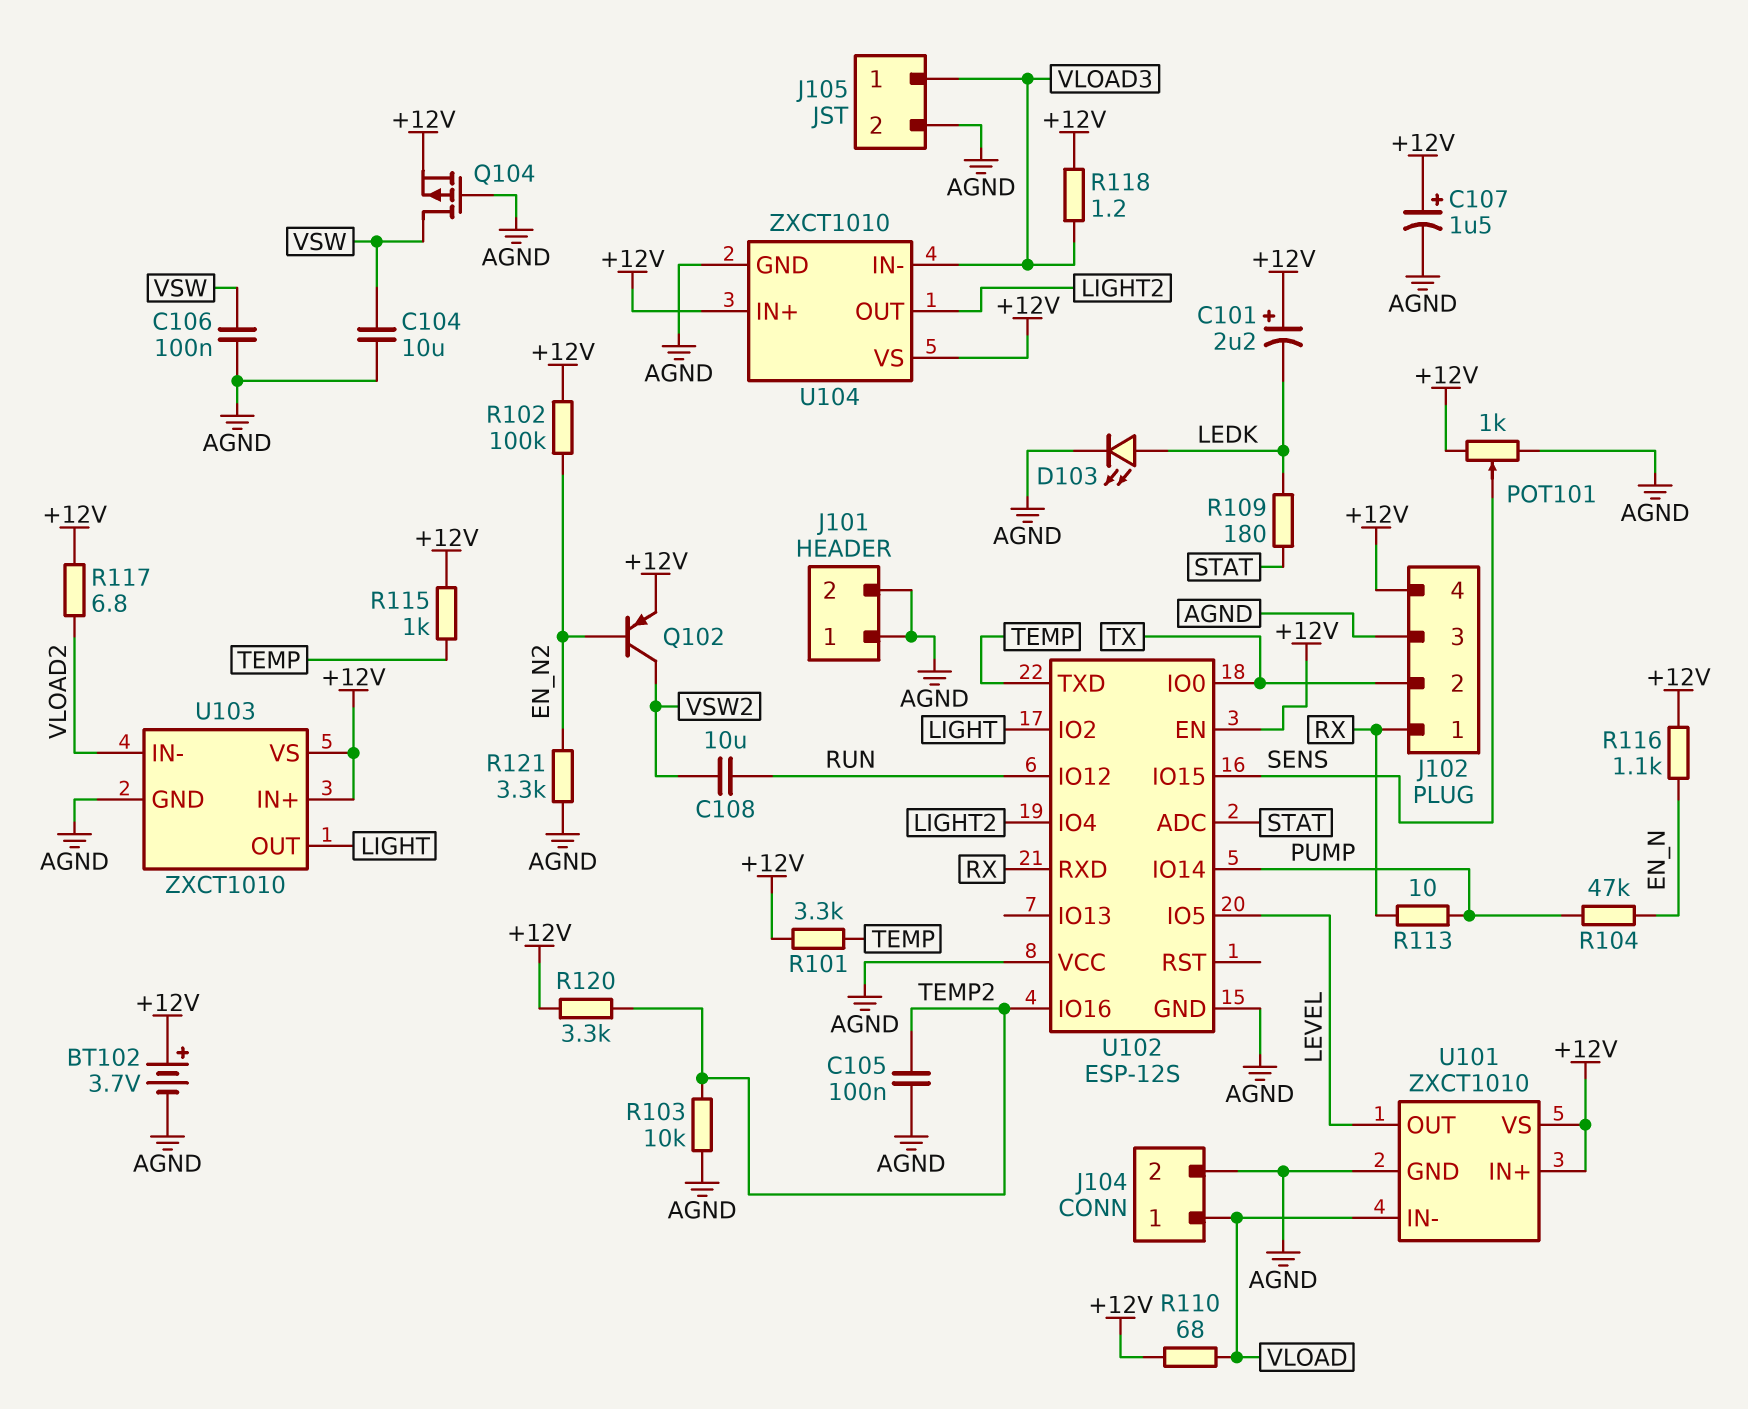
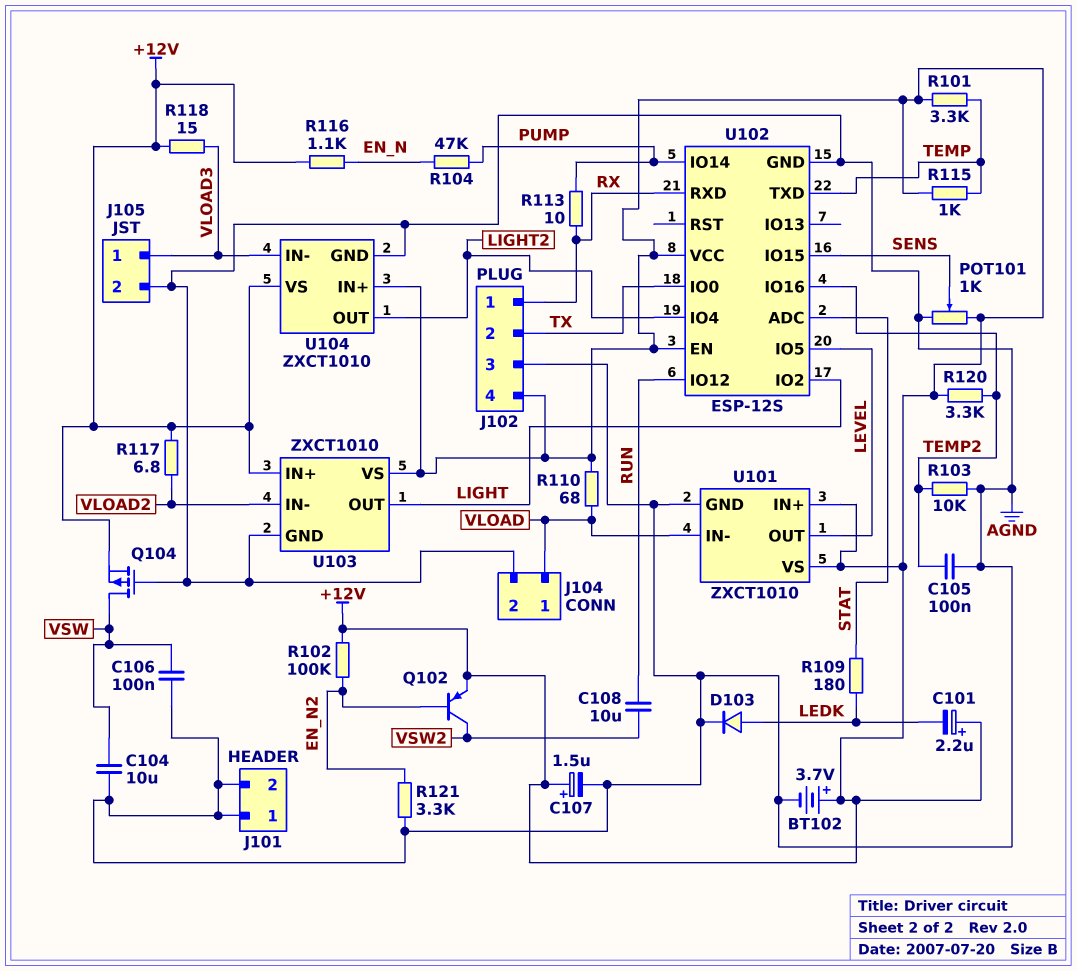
D103: LED (A LEDK, K AGND) -> diode (A LEDK, K AGND)
R118: 1.2 (+12V, VLOAD3) -> 15 (+12V, VLOAD3)
U102 pin VCC: AGND -> +12V

